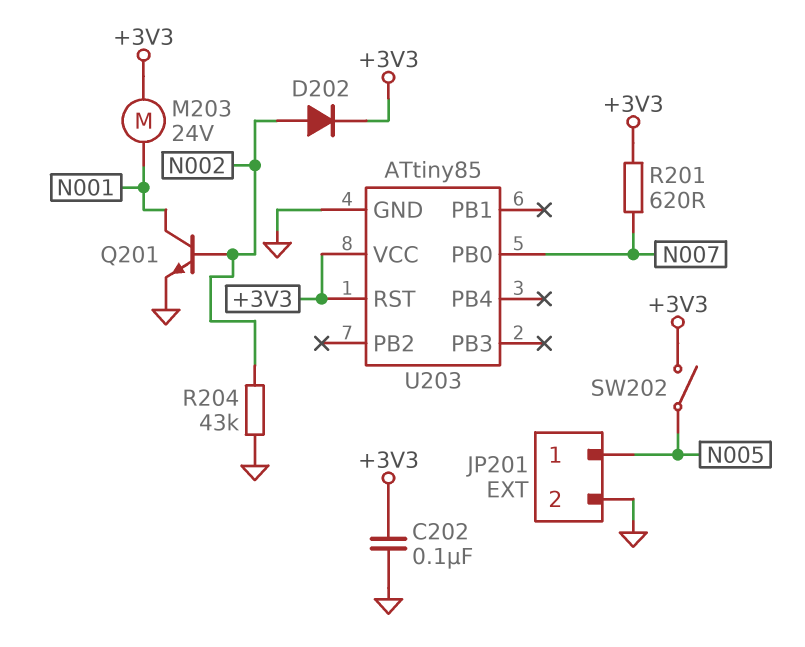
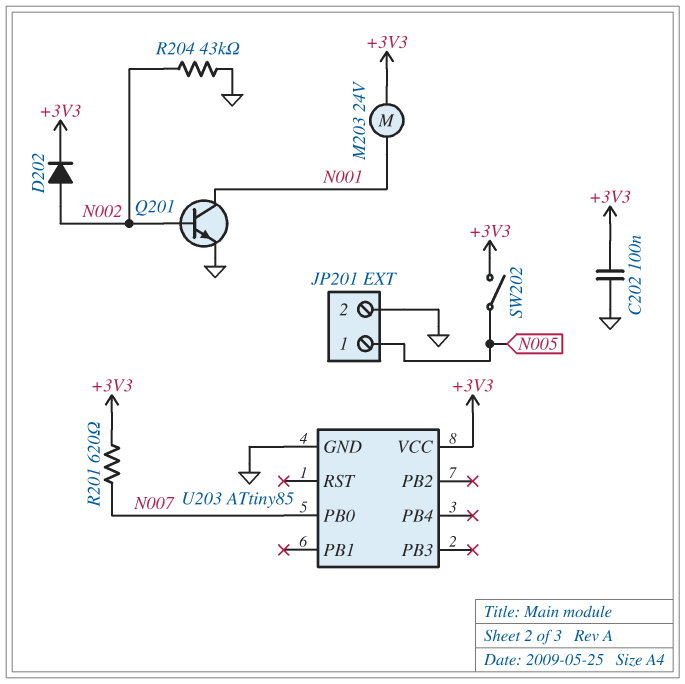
U203 pin RST: +3V3 -> none

